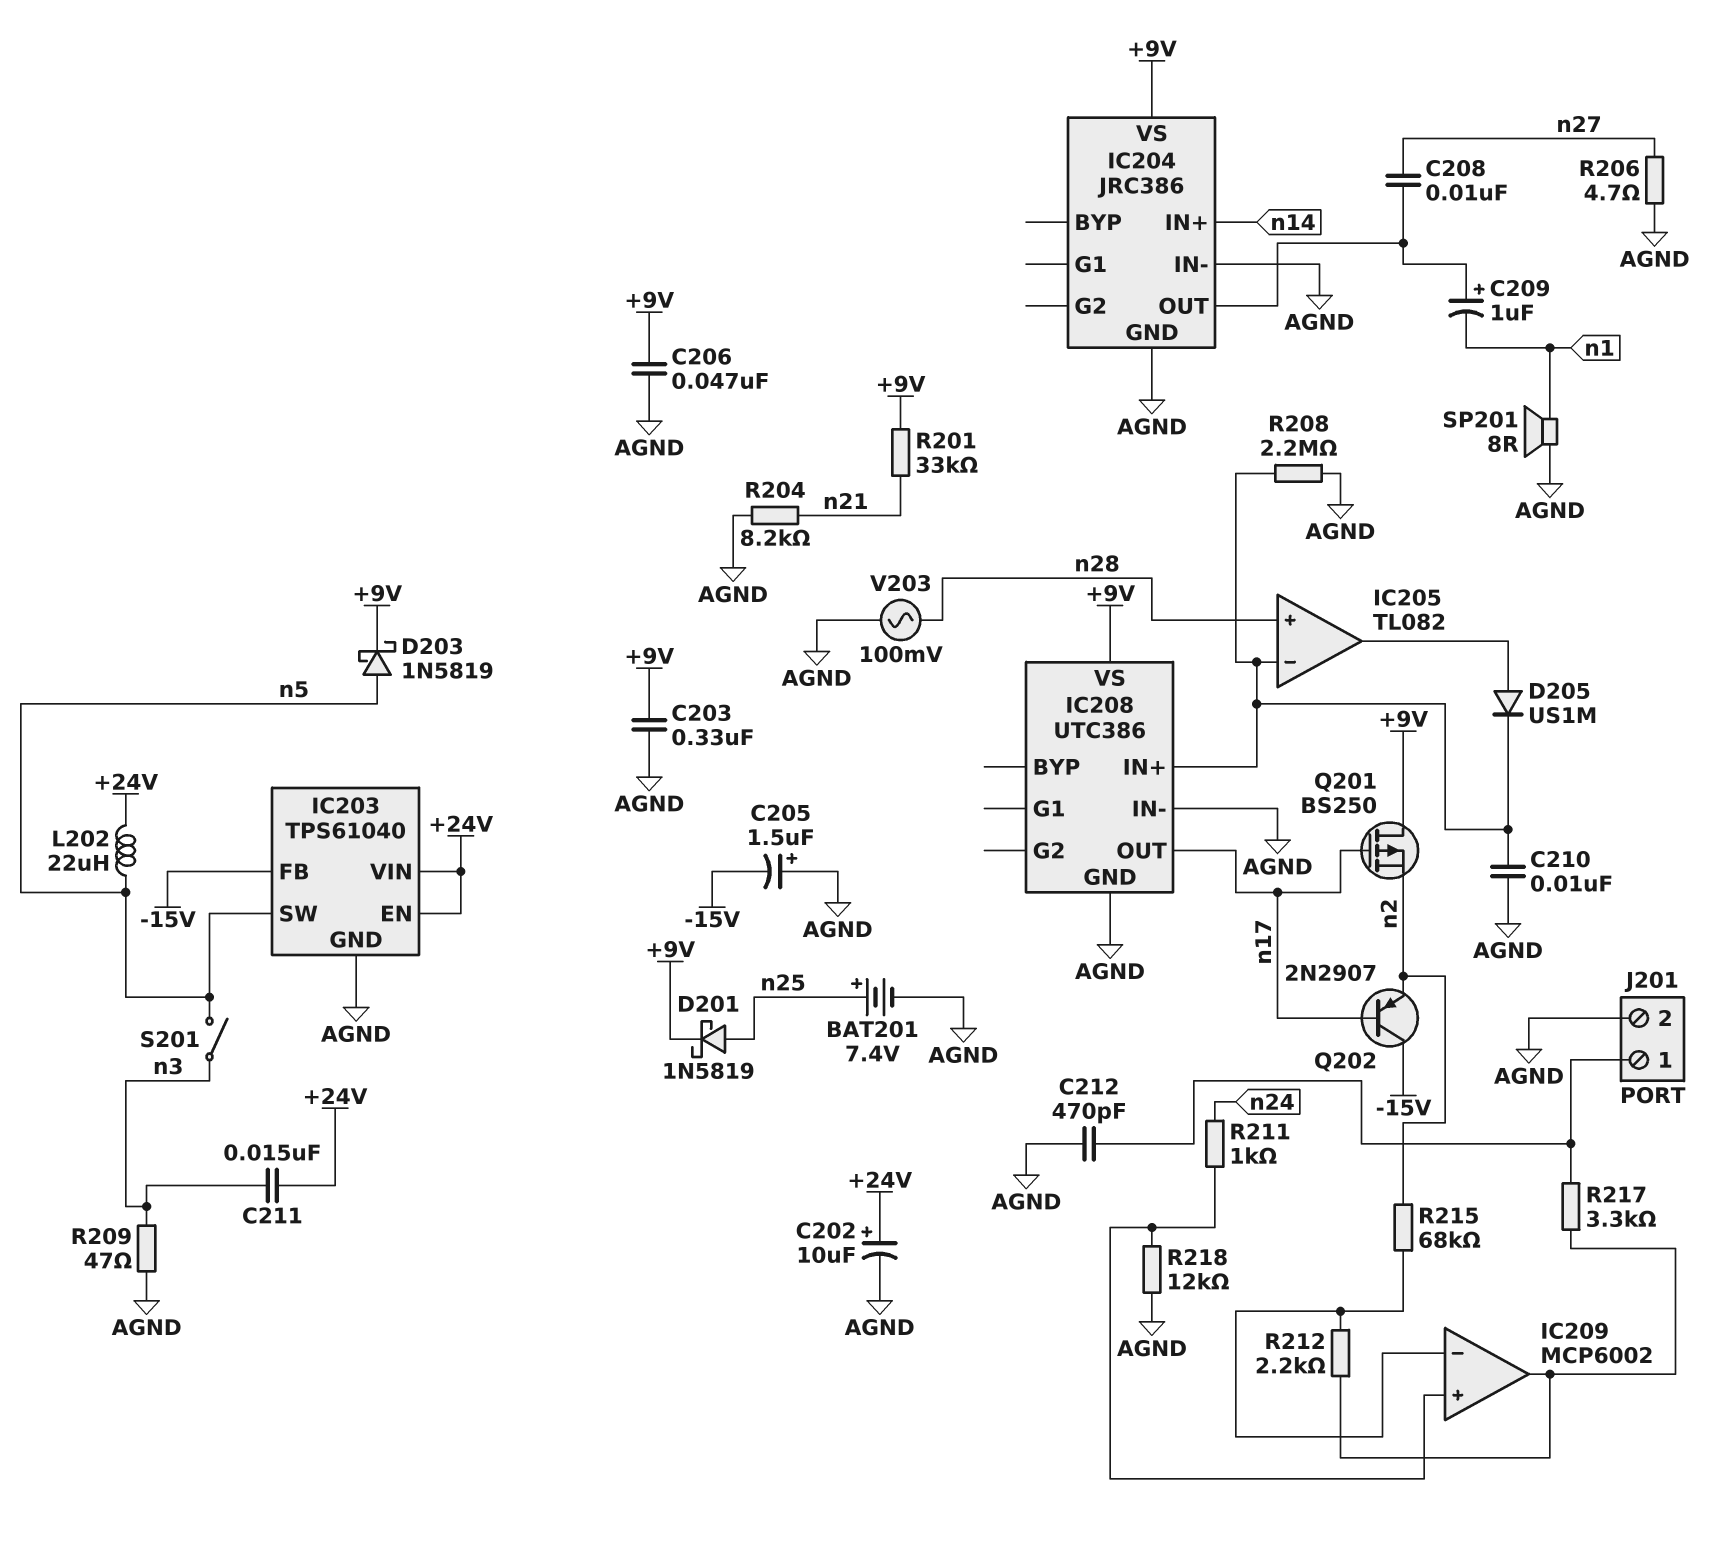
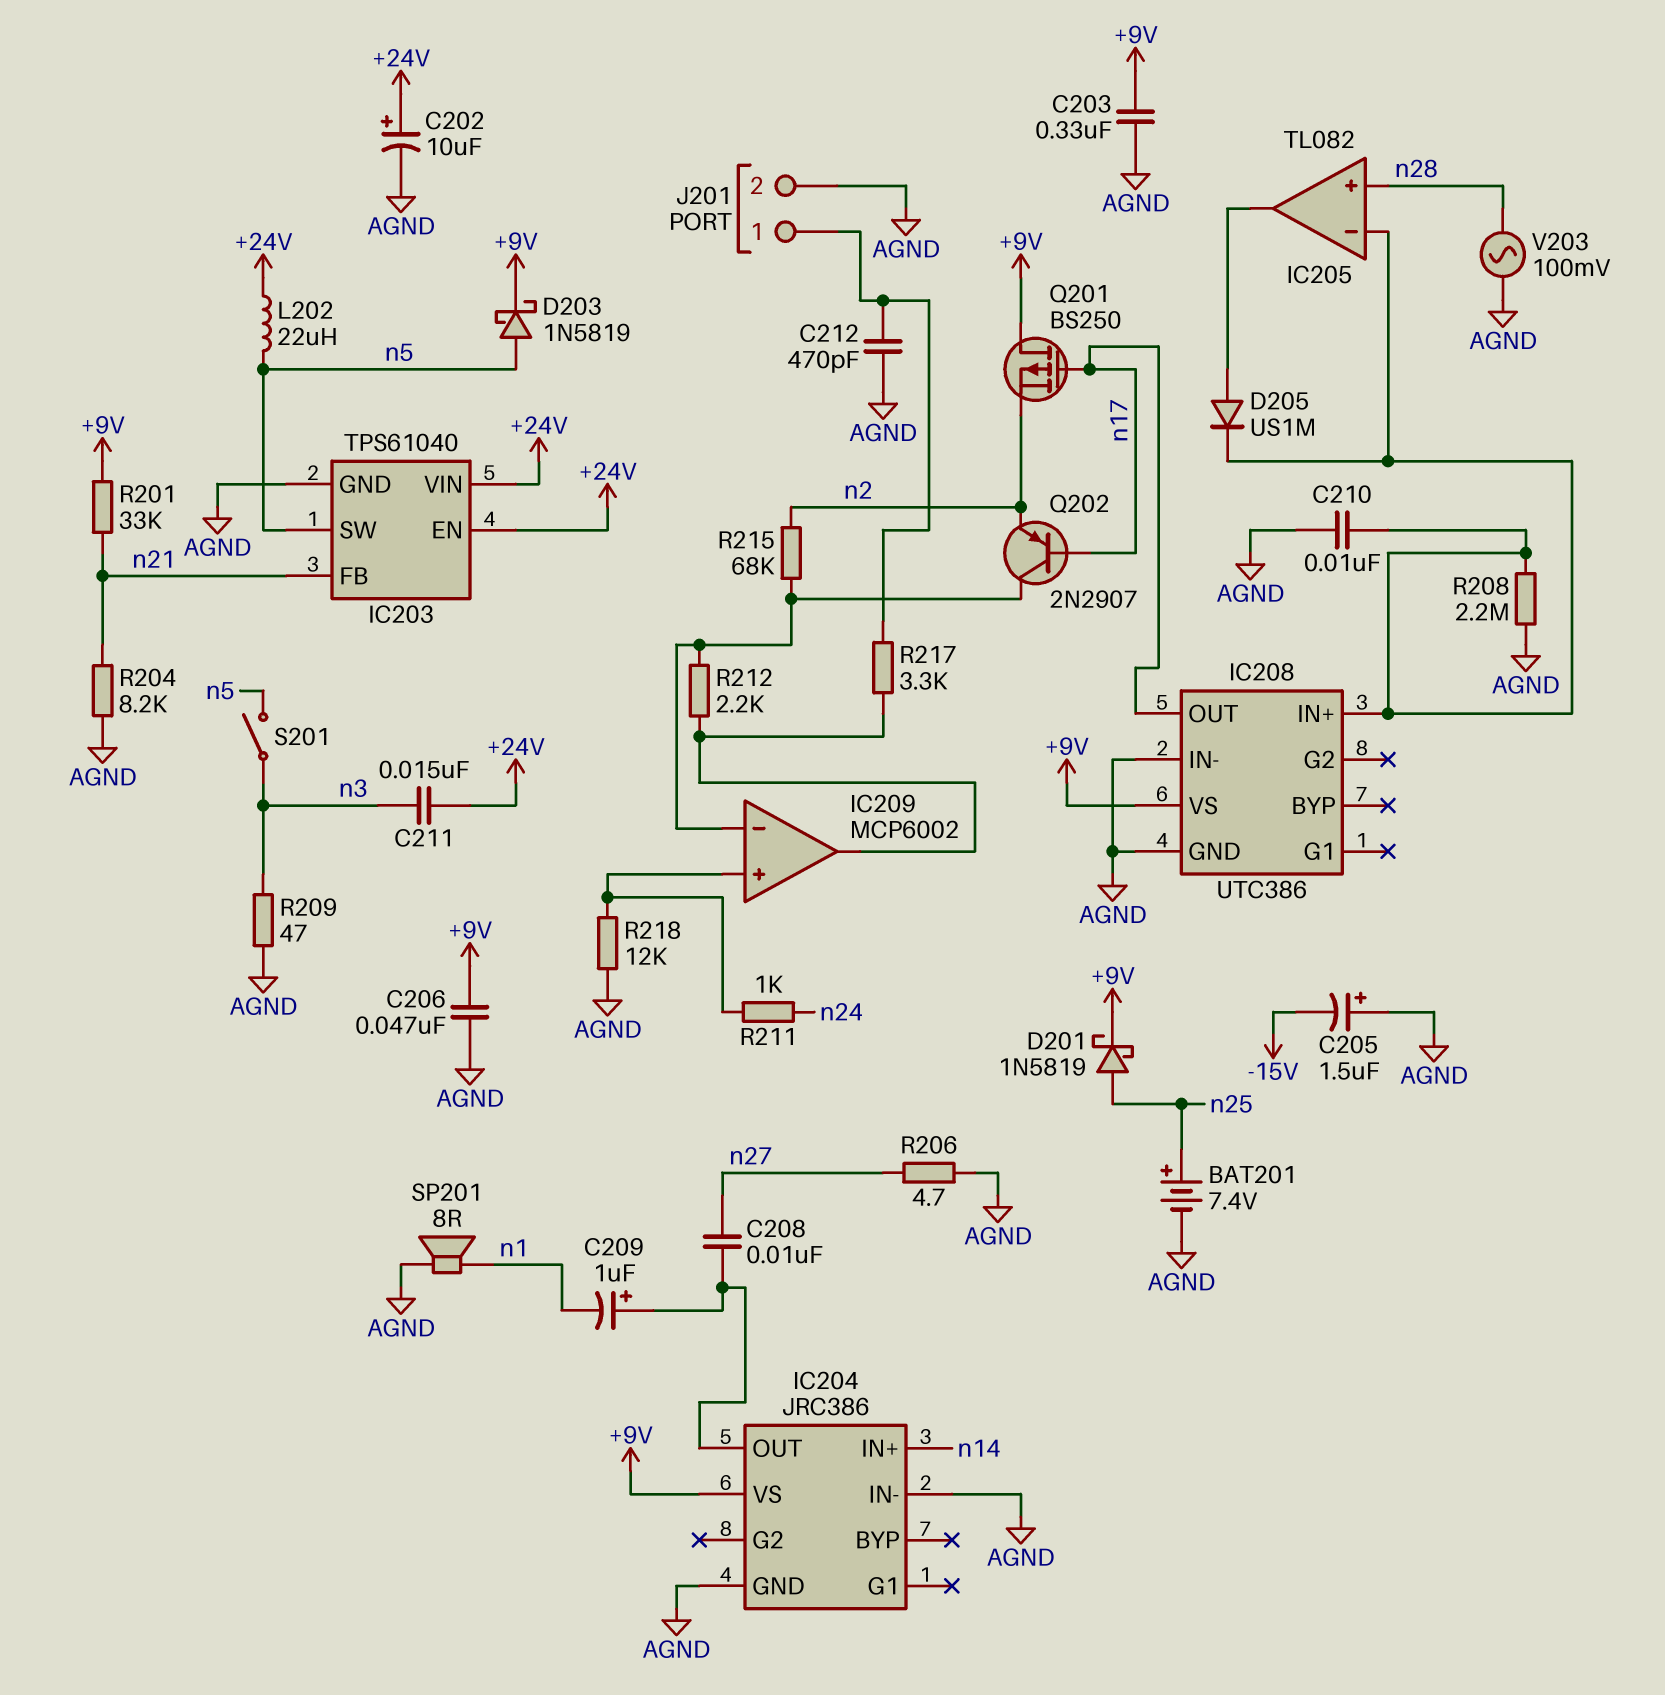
IC203 pin FB: -15V -> n21
Q202: PNP 2N2907 (B n17, C -15V, E n2) -> PNP 2N2907 (B n17, C IC209/in-, E n2)

